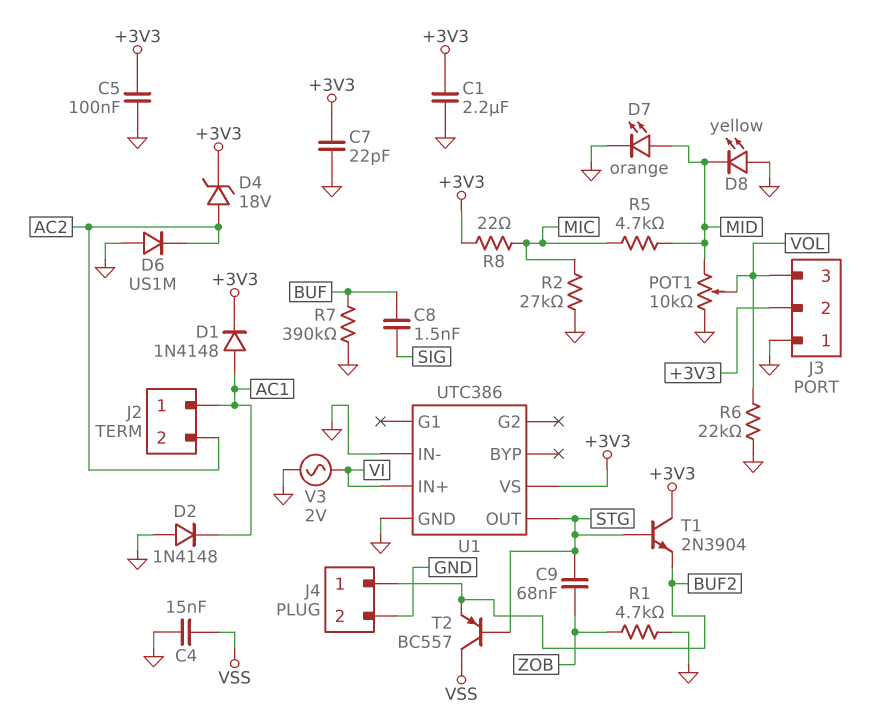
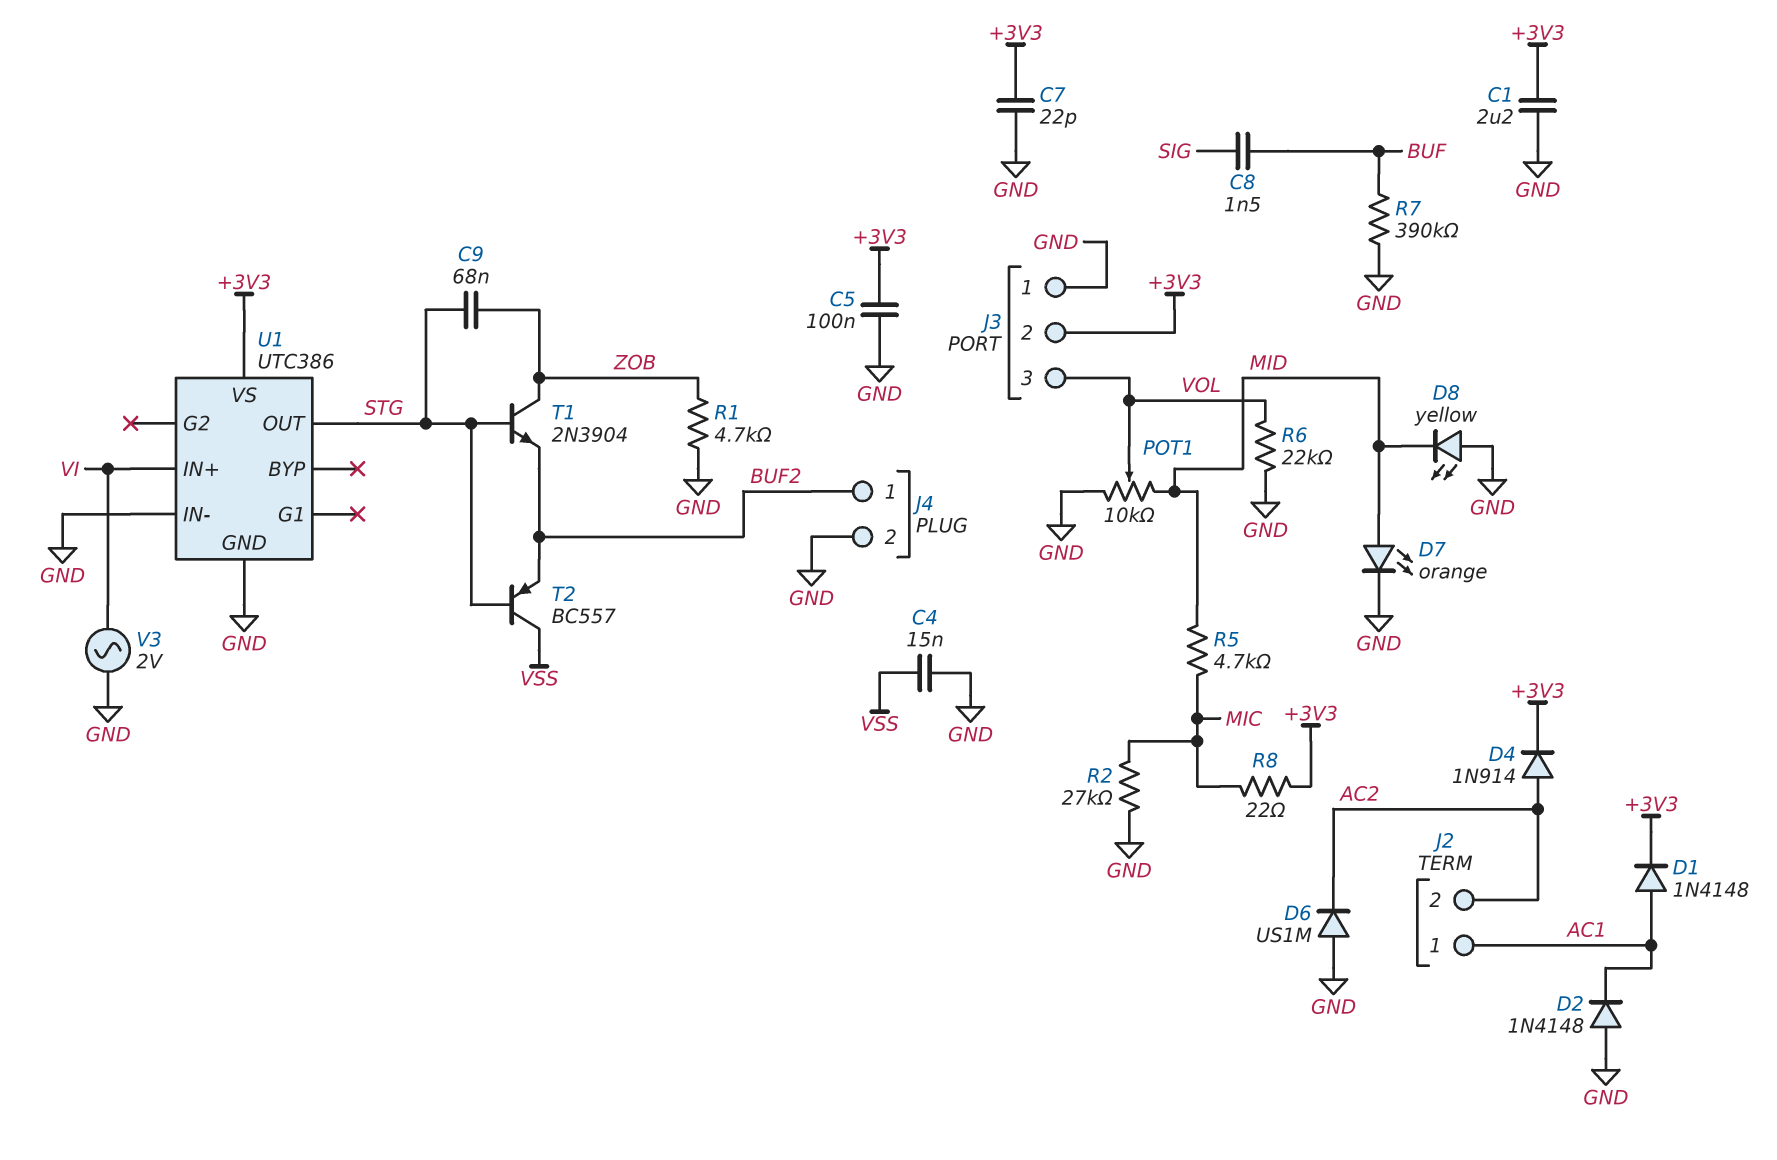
D4: zener 18V (A AC2, K +3V3) -> diode 1N914 (A AC2, K +3V3)
T1: NPN 2N3904 (B STG, C +3V3, E BUF2) -> NPN 2N3904 (B STG, C ZOB, E BUF2)

